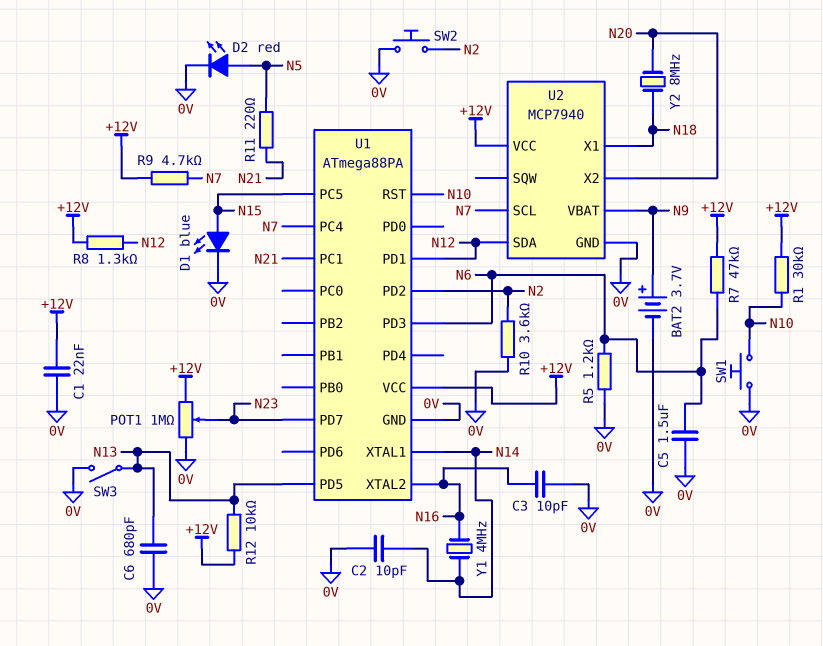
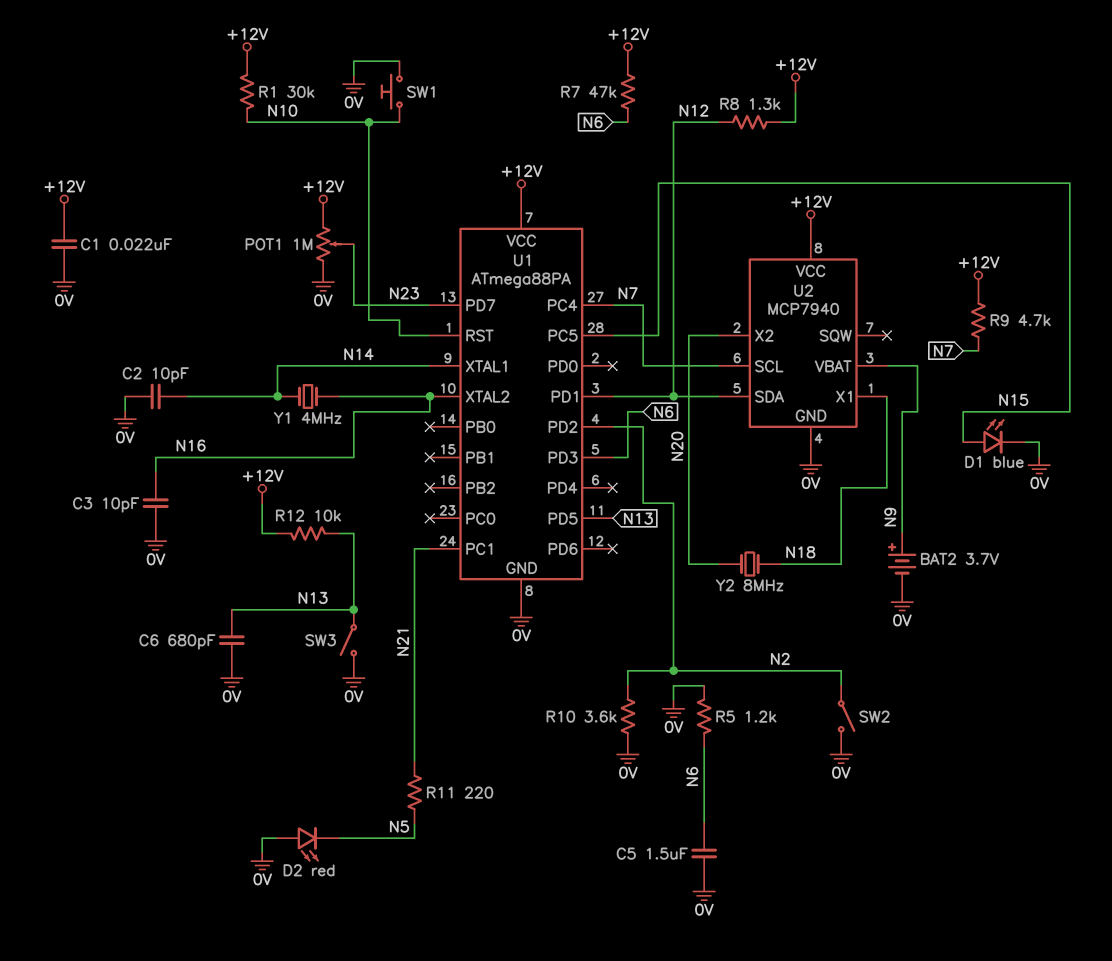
D2: LED red (A N5, K 0V) -> LED red (A 0V, K N5)
SW2: button (0V, N2) -> switch (0V, N2)

